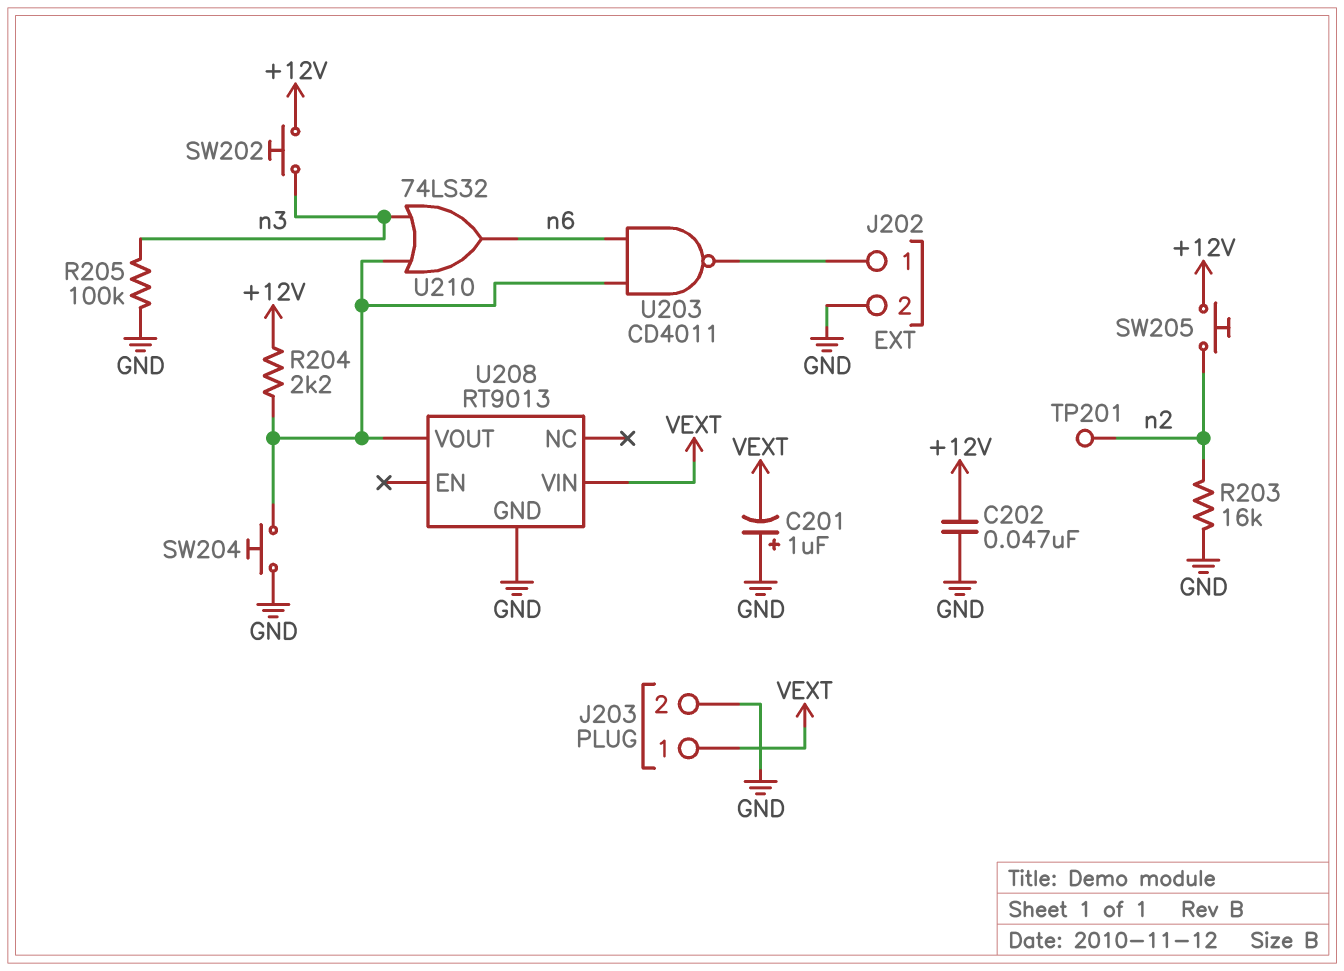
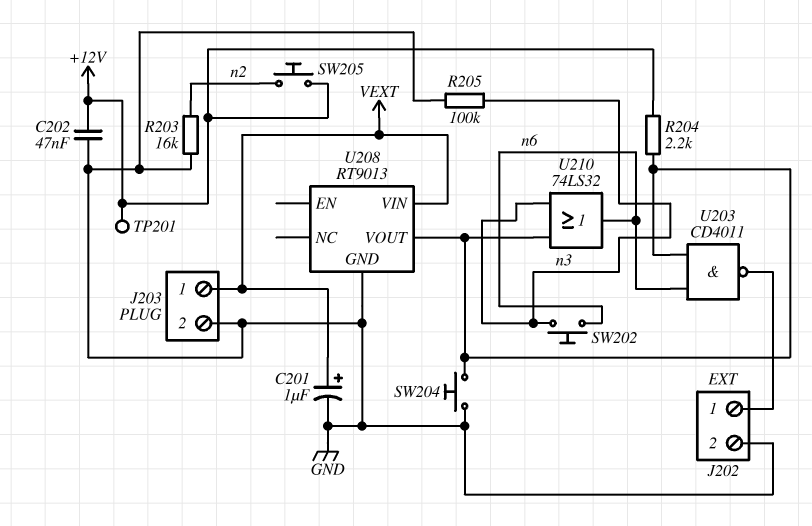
C201: 1uF (plus GND, minus VEXT) -> 1uF (plus VEXT, minus GND)
SW202: button (+12V, n3) -> button (n3, n6)
TP201: test point (n2) -> test point (+12V)

